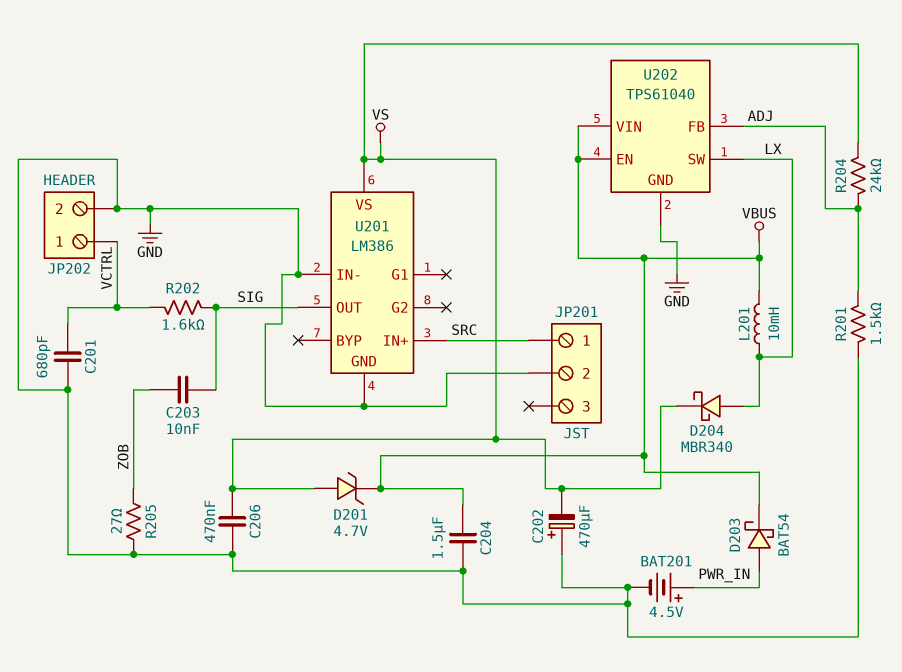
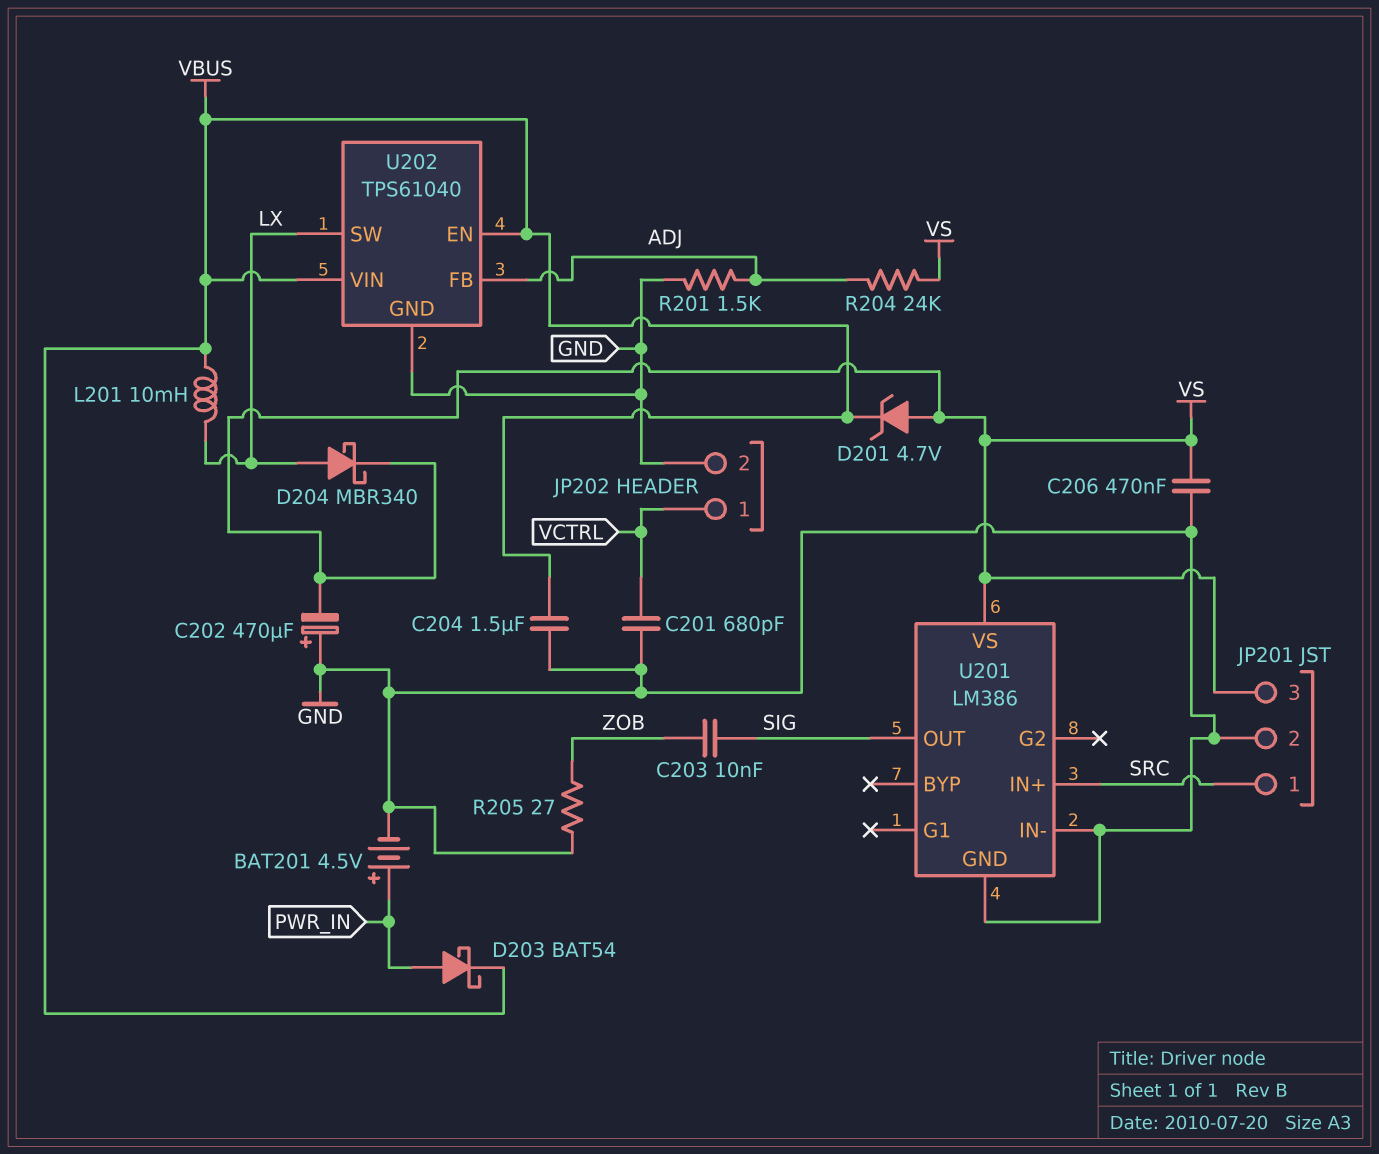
JP201 pin 3: none -> VS
R202: 1.6k (SIG, VCTRL) -> none

